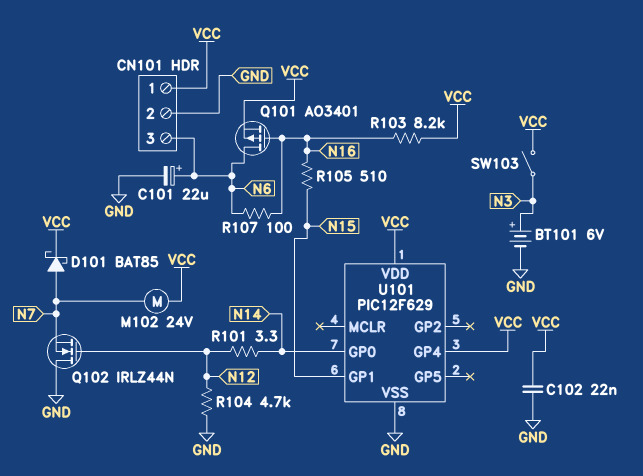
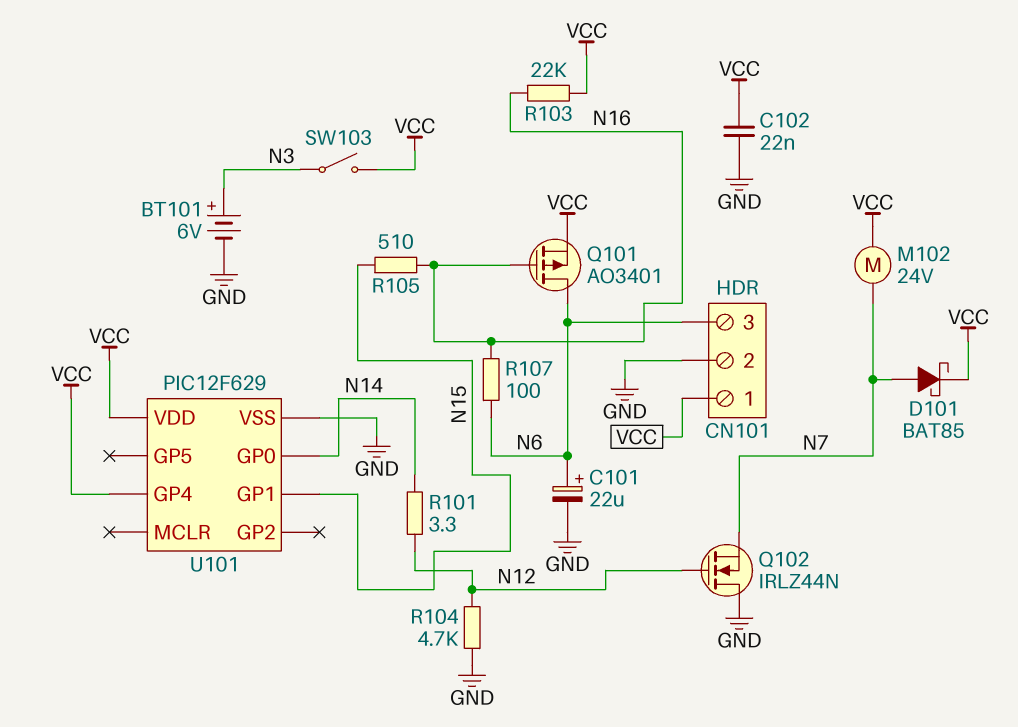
R103: 8.2k (N16, VCC) -> 22k (N16, VCC)

